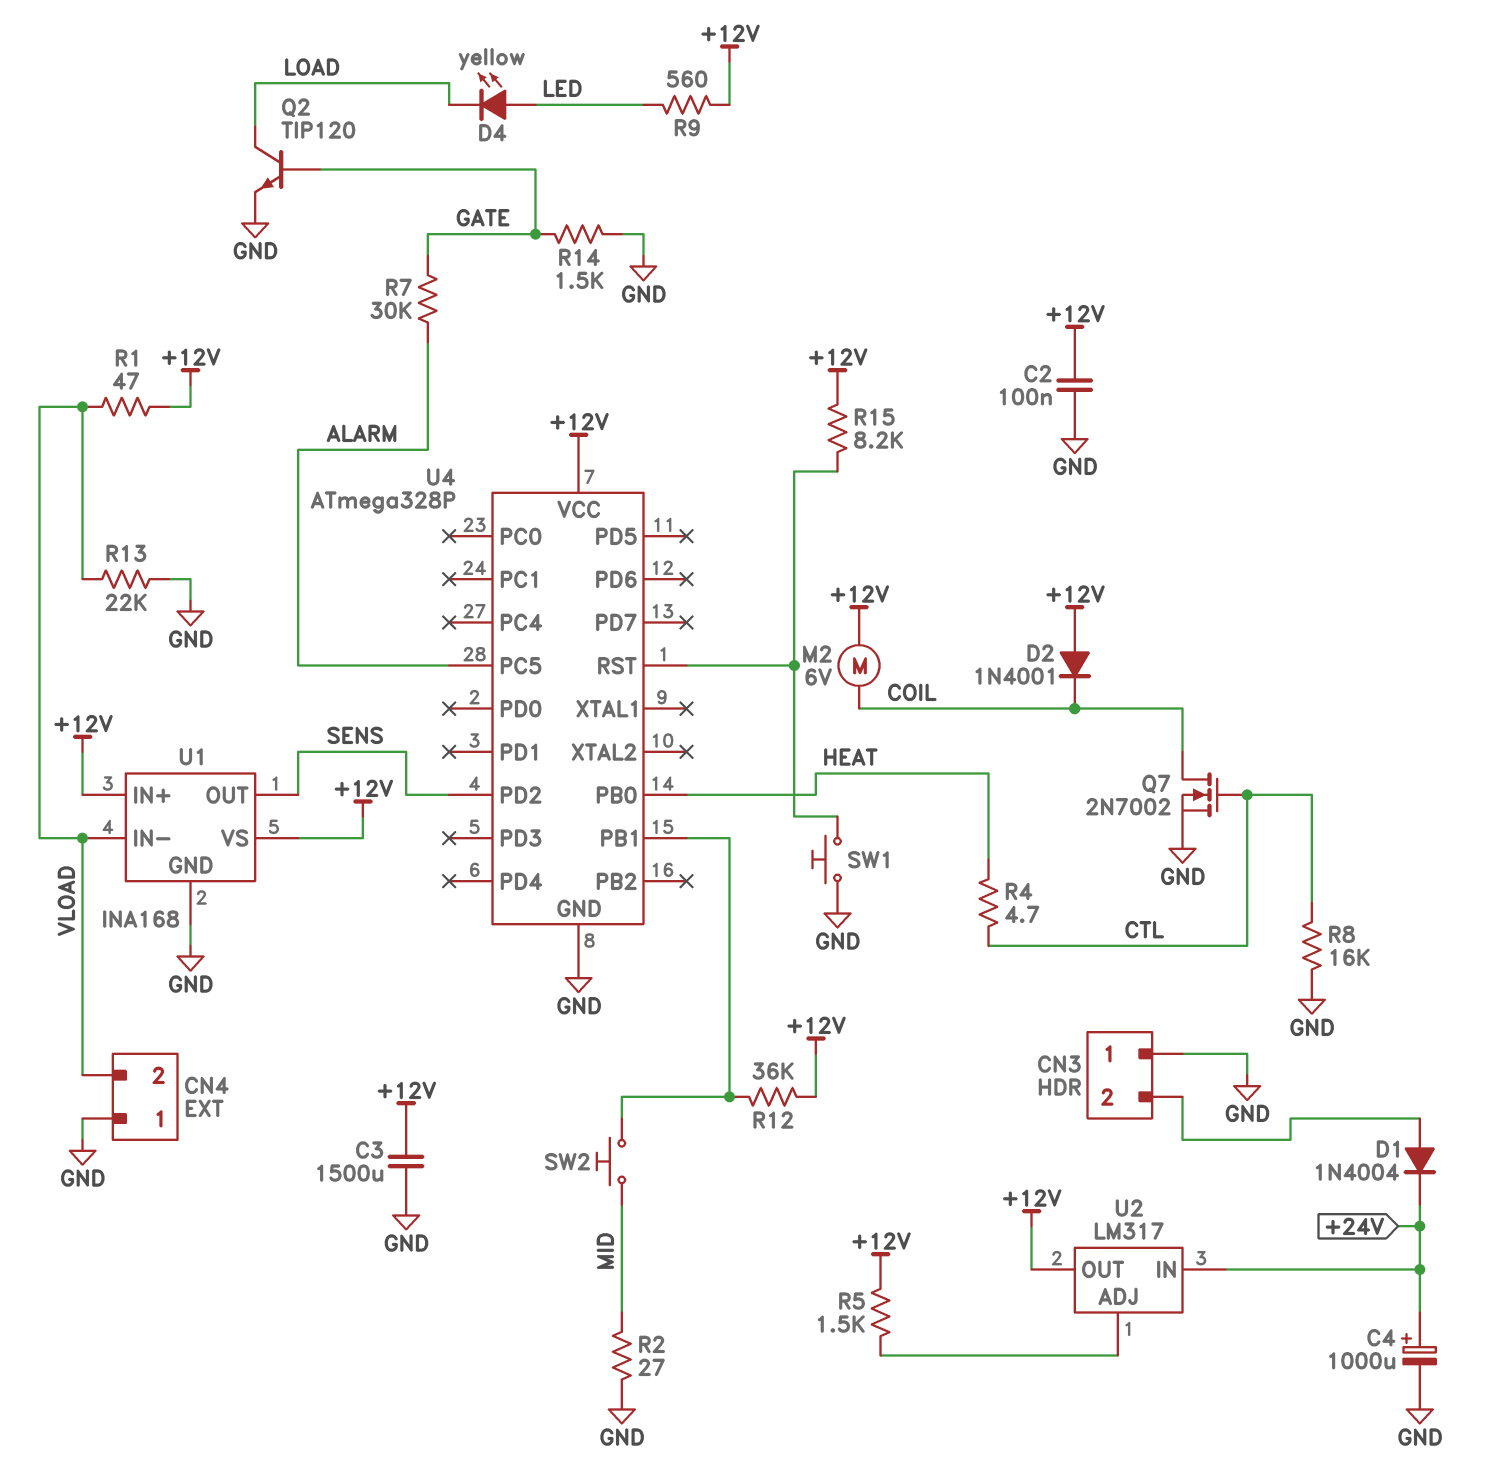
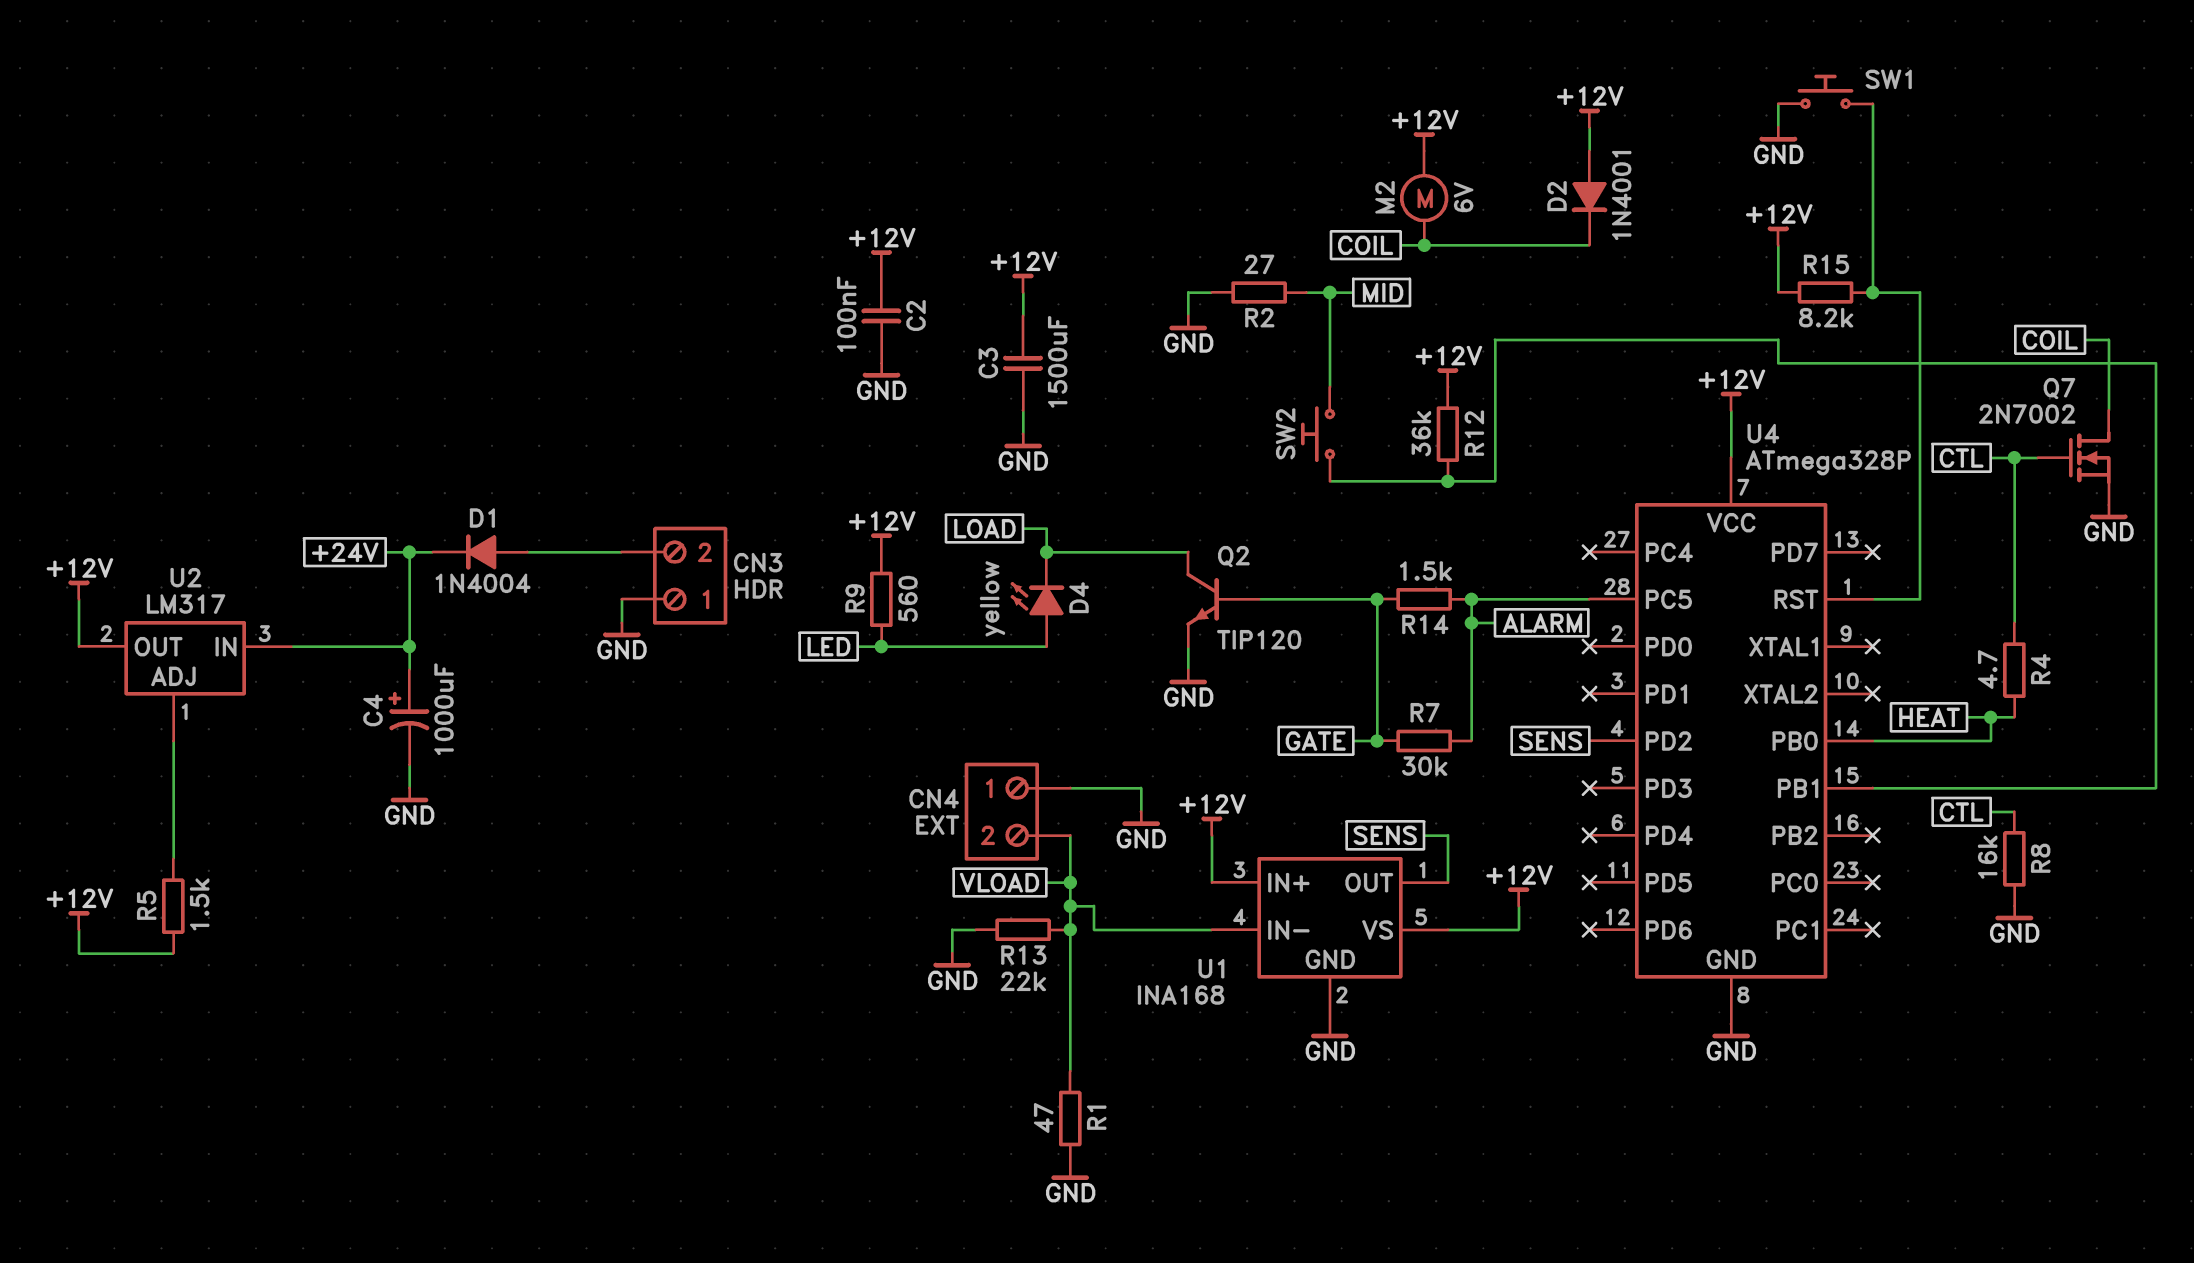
R1: 47 (+12V, VLOAD) -> 47 (GND, VLOAD)
R14: 1.5k (GATE, GND) -> 1.5k (ALARM, GATE)

